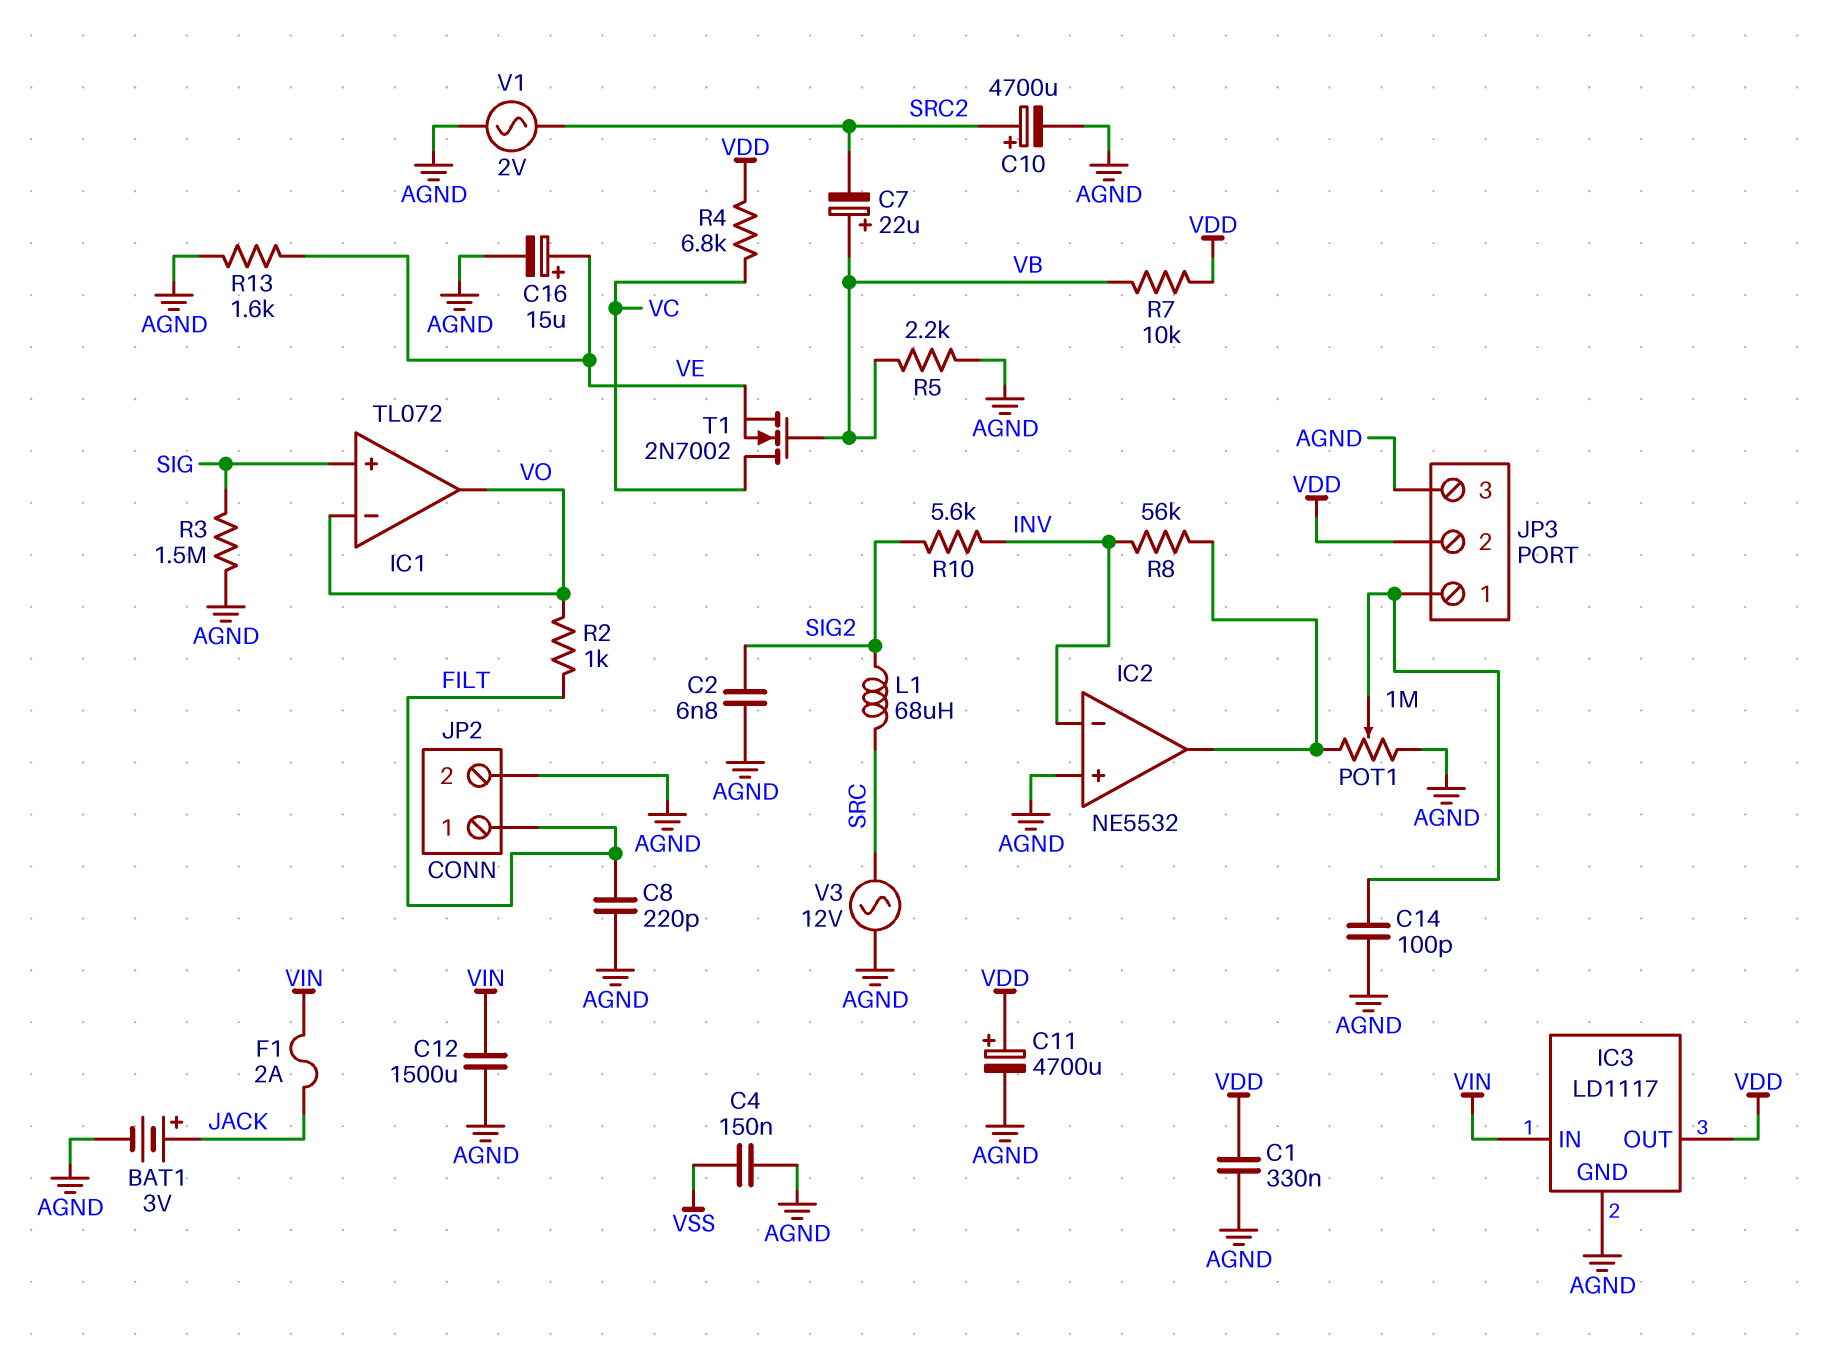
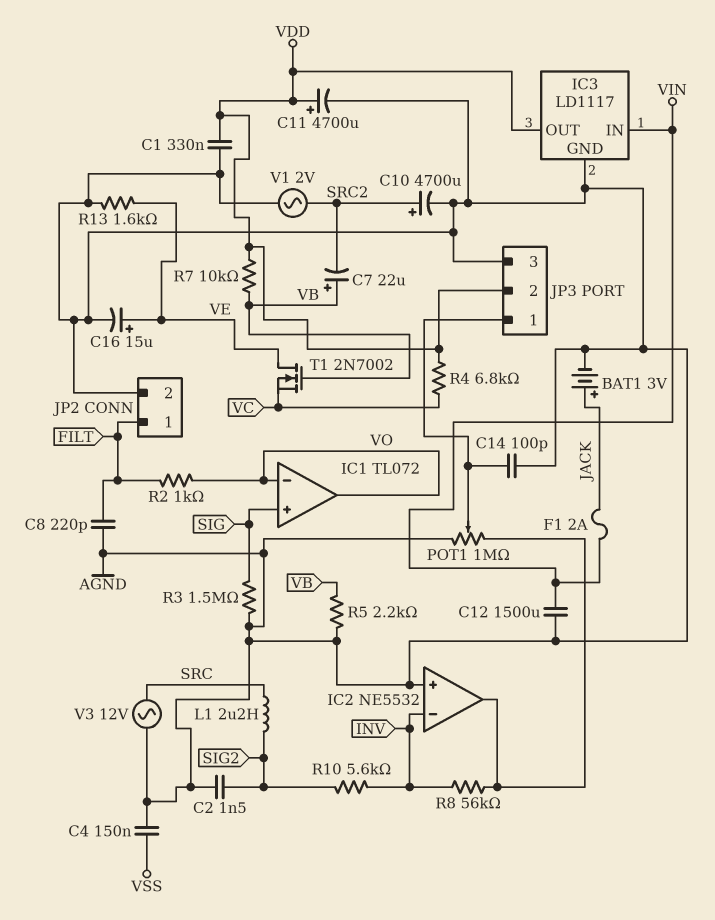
C2: 6.8nF (AGND, SIG2) -> 1.5nF (AGND, SIG2)
L1: 68uH (SIG2, SRC) -> 2.2uH (SIG2, SRC)
T1: NMOS 2N7002 (G VB, D VC, S VE) -> NMOS 2N7002 (G VB, D VE, S VC)

